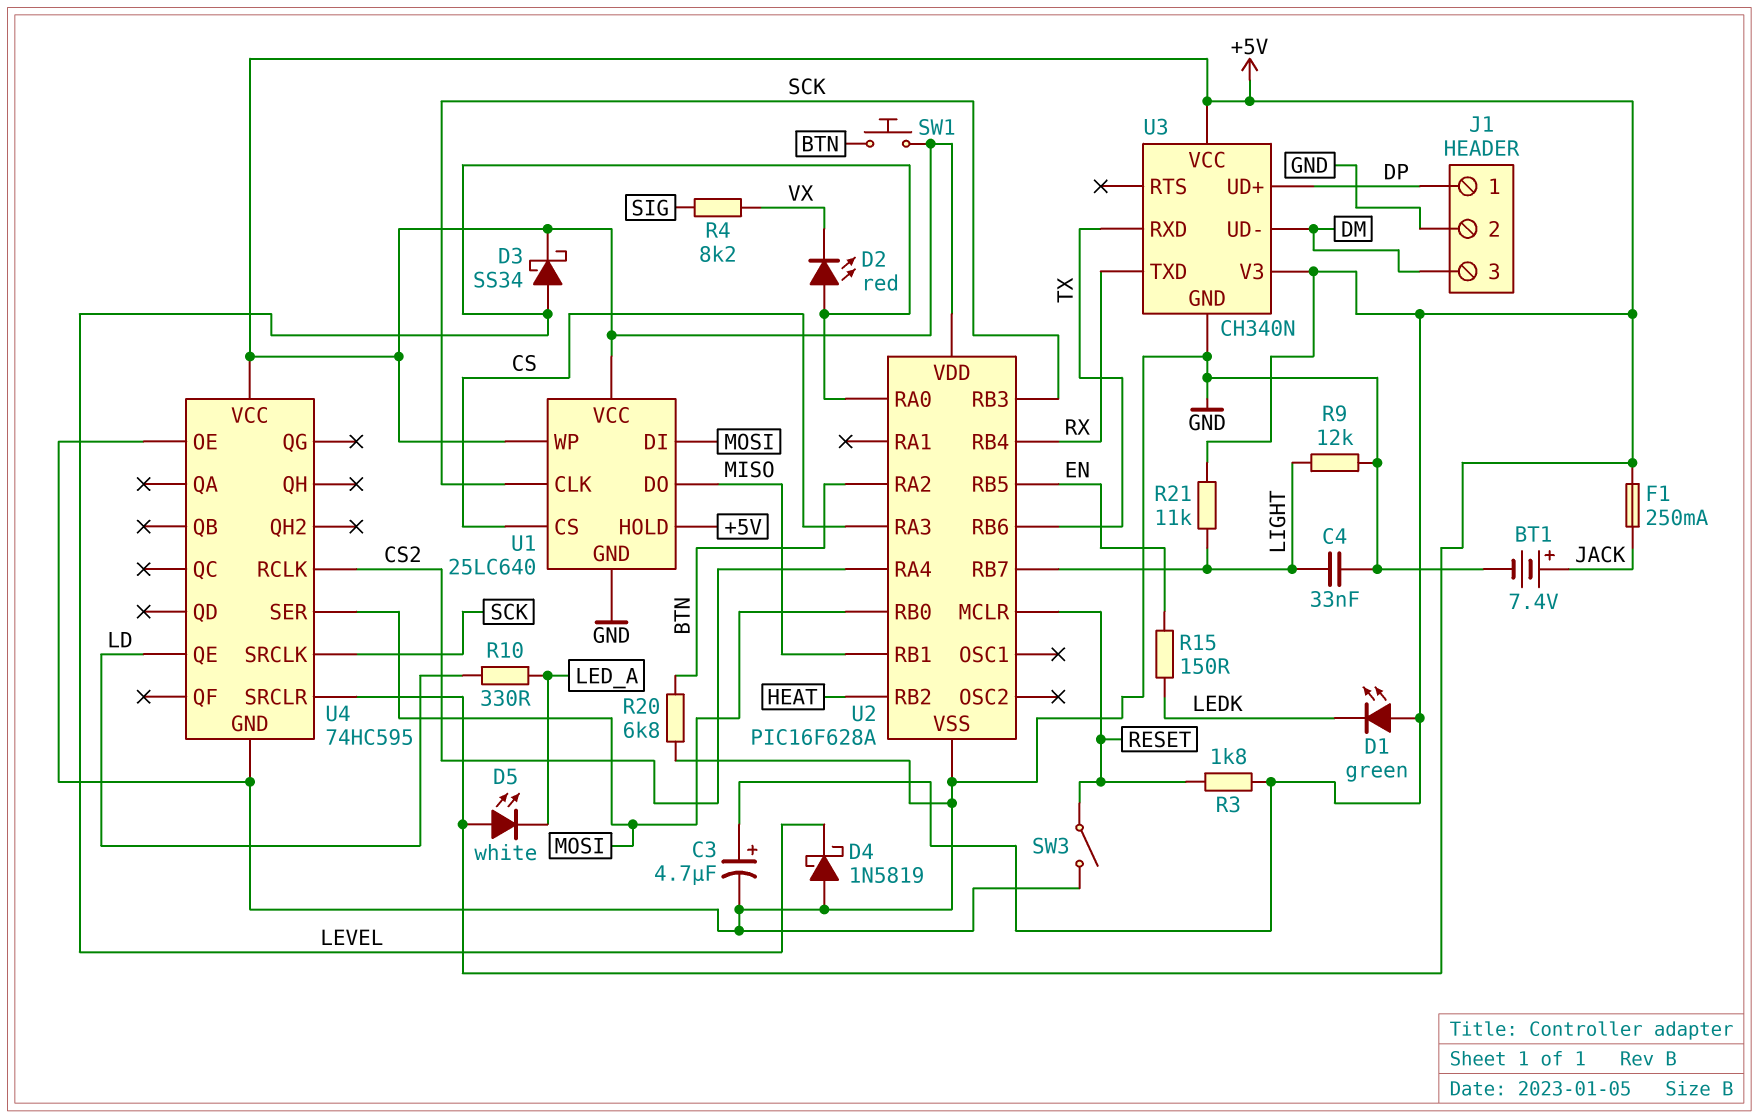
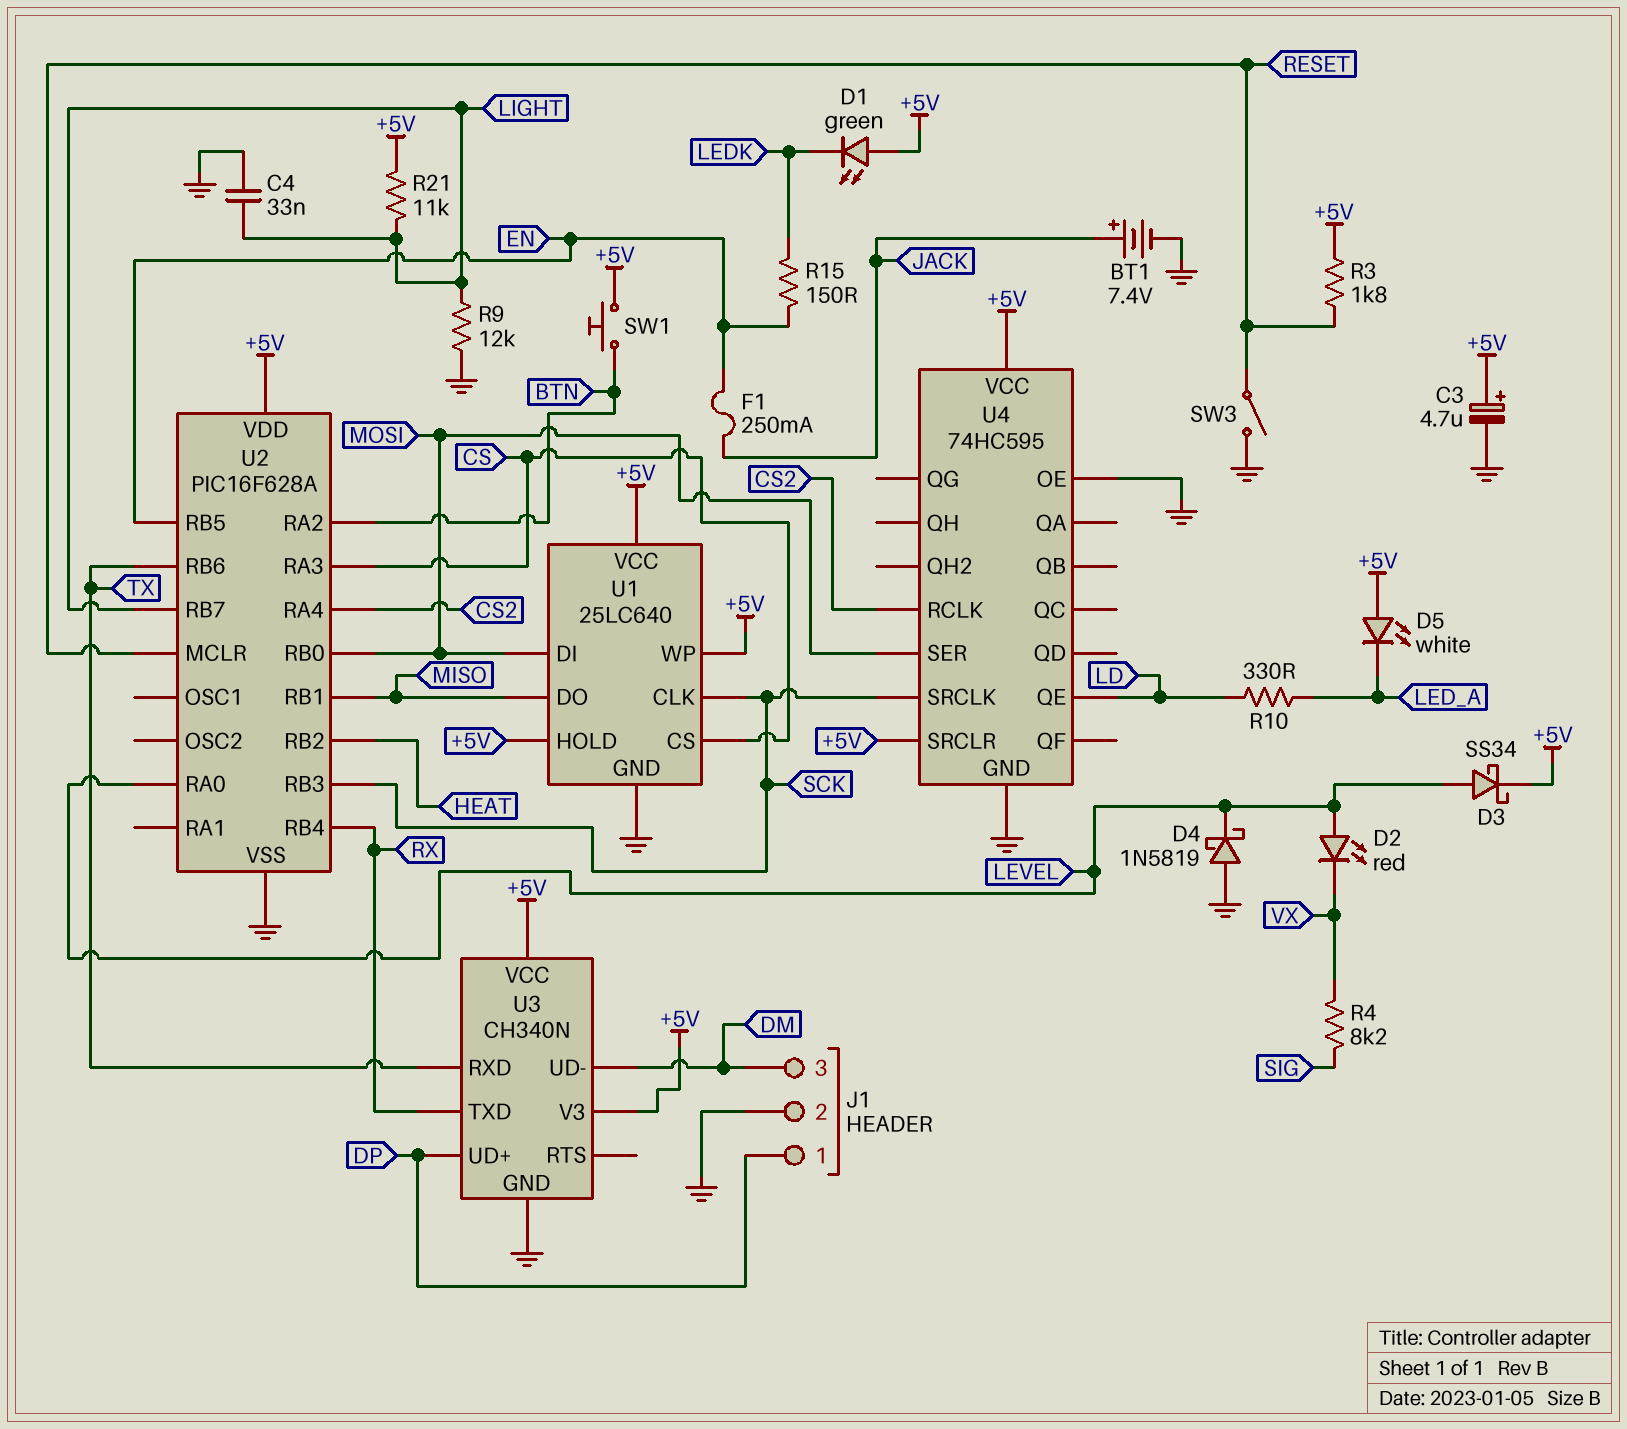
F1: 250mA (+5V, JACK) -> 250mA (EN, JACK)
R20: 6.8k (BTN, GND) -> none

